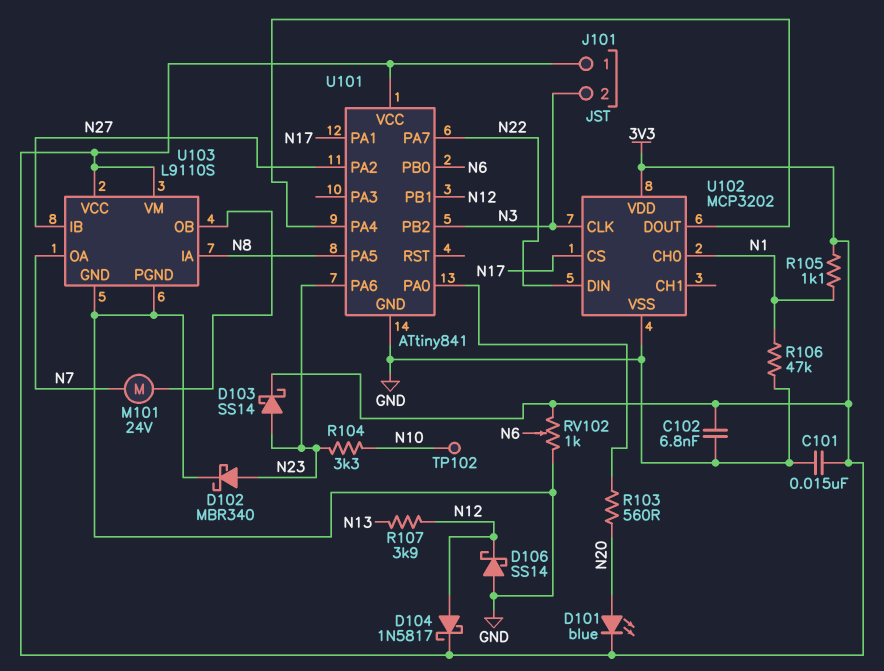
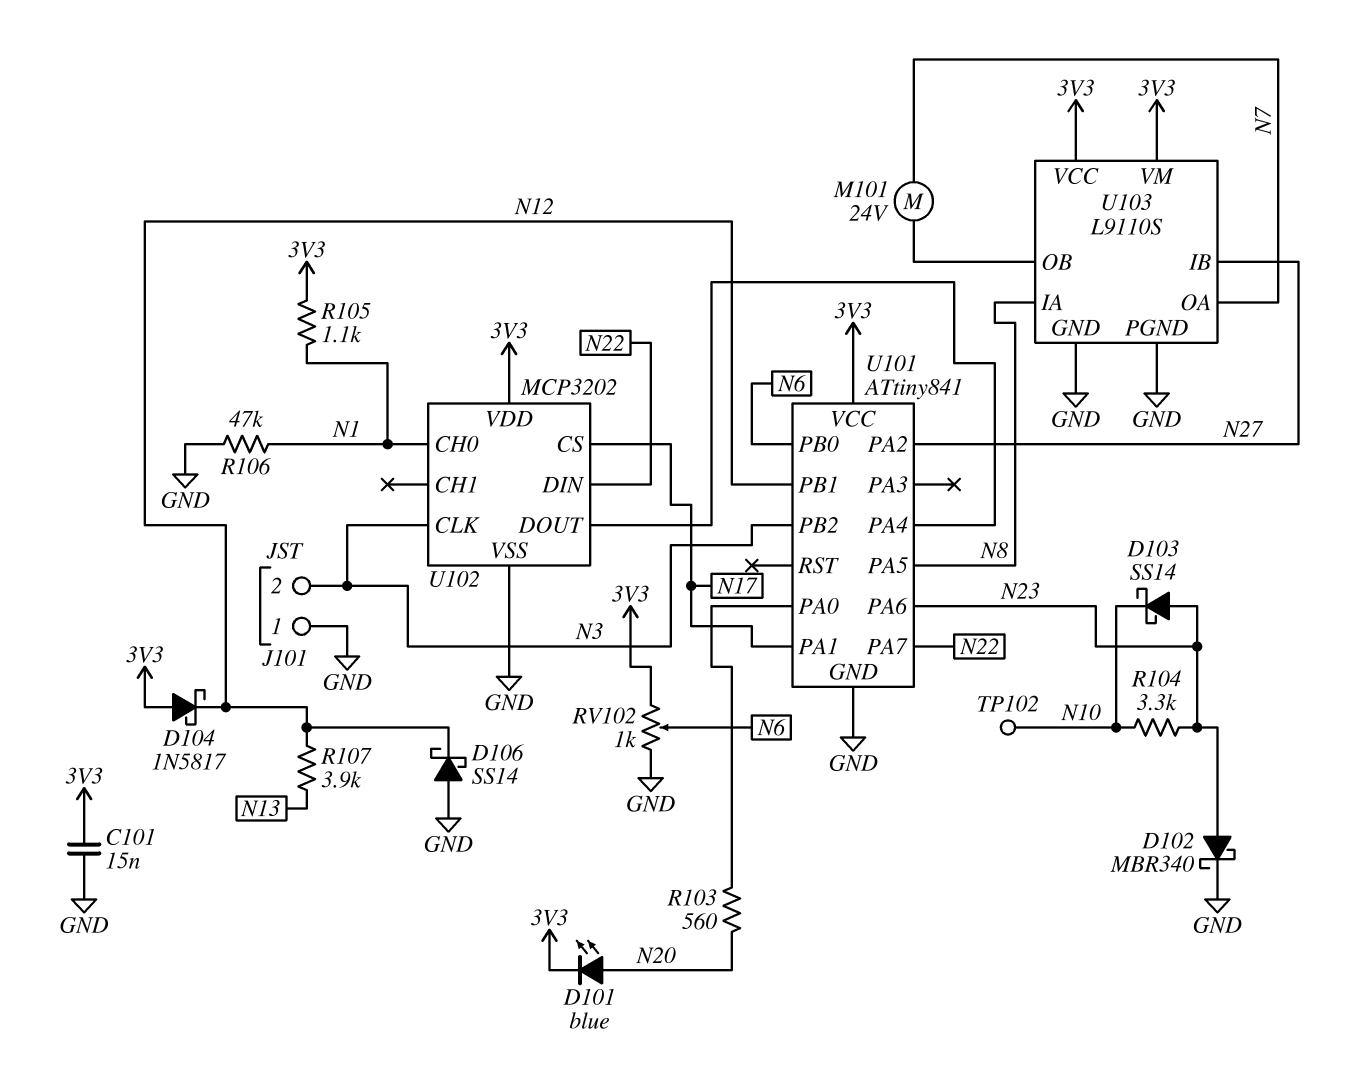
C102: 6.8nF (3V3, GND) -> none
D103: schottky SS14 (A N23, K 3V3) -> schottky SS14 (A N23, K N10)
D104: schottky 1N5817 (A N12, K 3V3) -> schottky 1N5817 (A 3V3, K N12)
J101 pin 1: 3V3 -> GND

